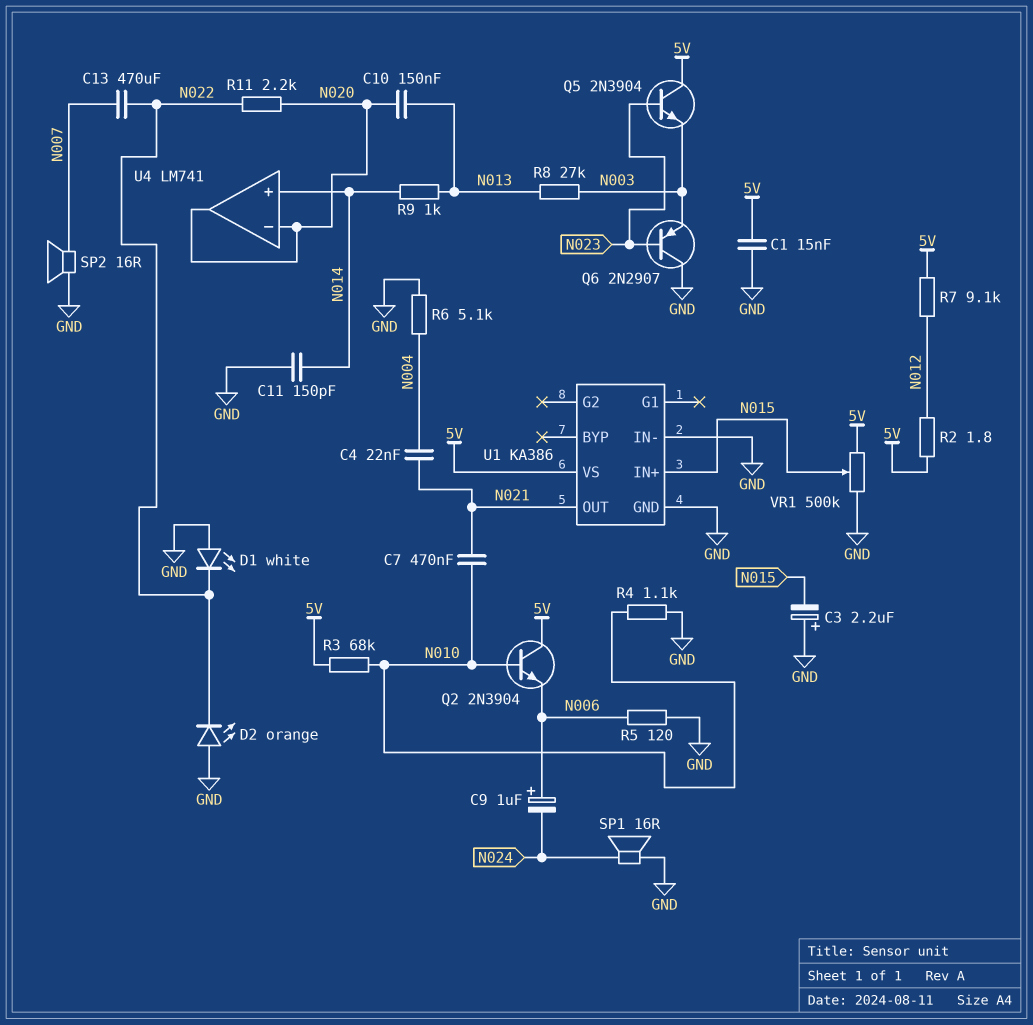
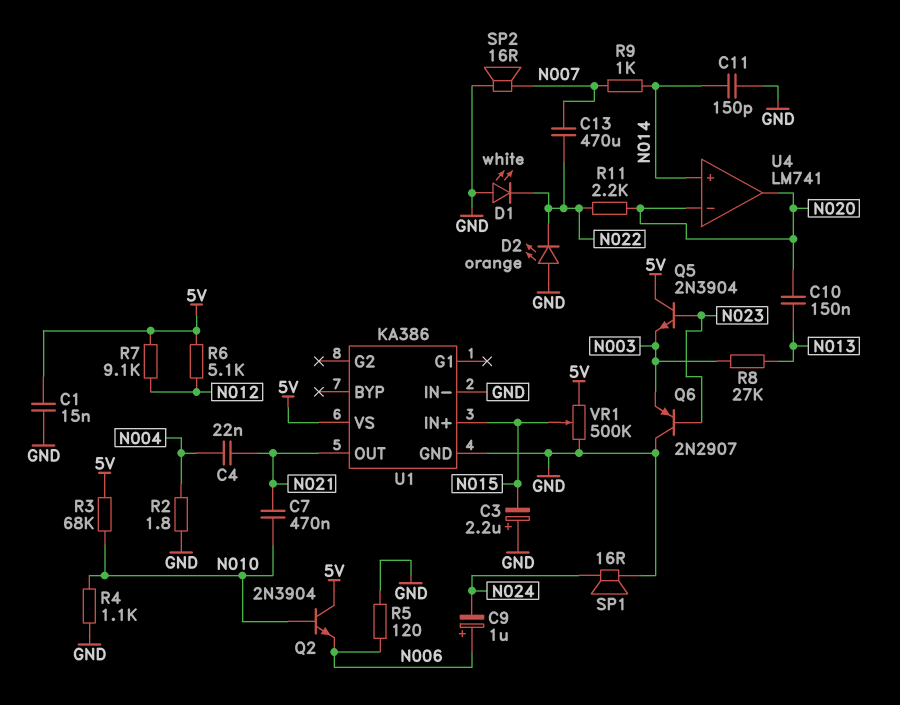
R2: 1.8 (5V, N012) -> 1.8 (GND, N004)
R6: 5.1k (GND, N004) -> 5.1k (5V, N012)
R9: 1k (N013, N014) -> 1k (N007, N014)

